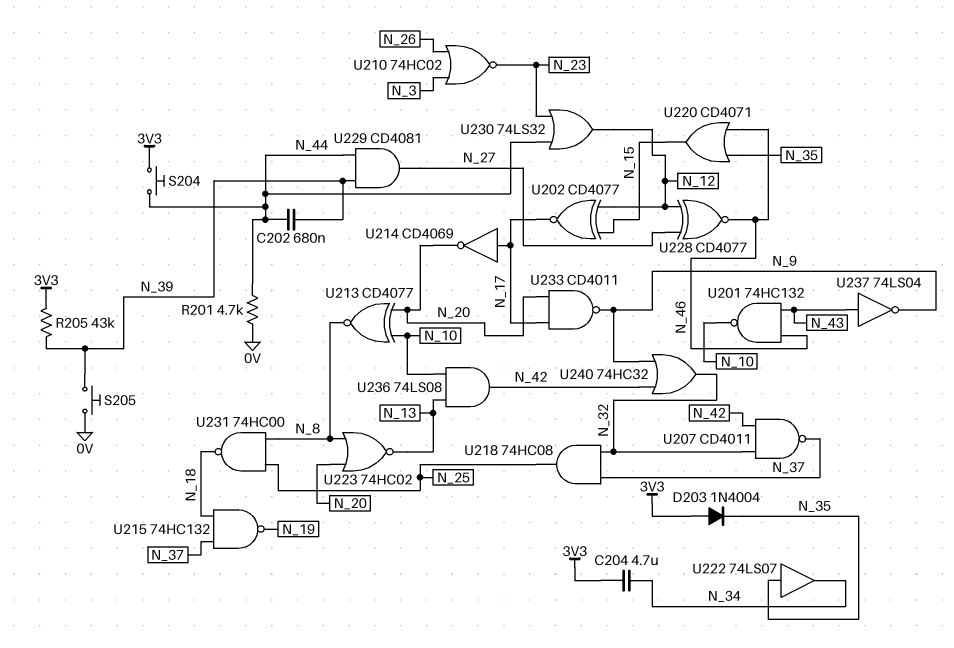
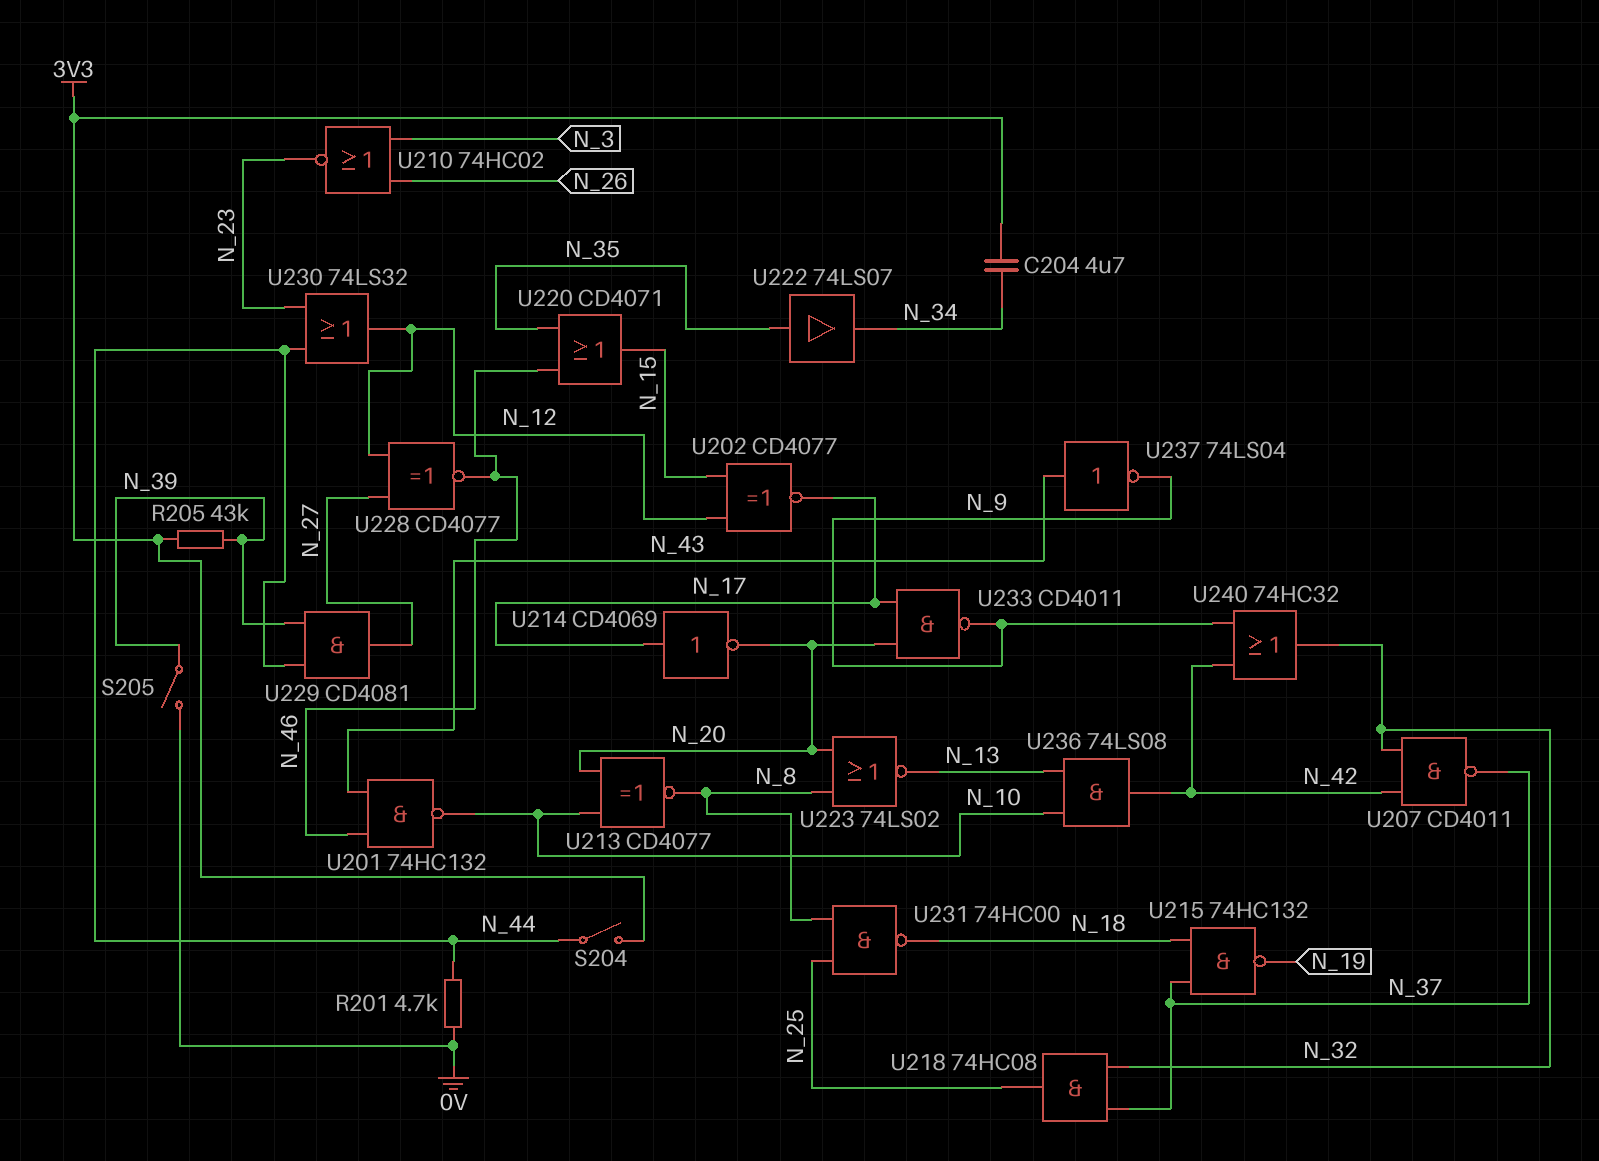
C202: 680nF (N_39, N_44) -> none
D203: diode 1N4004 (A 3V3, K N_35) -> none
S204: button (3V3, N_44) -> switch (3V3, N_44)
S205: button (0V, N_39) -> switch (0V, N_39)
U223: NOR 74HC02 (in N_8, in N_20, out N_13) -> NOR 74LS02 (in N_8, in N_20, out N_13)

